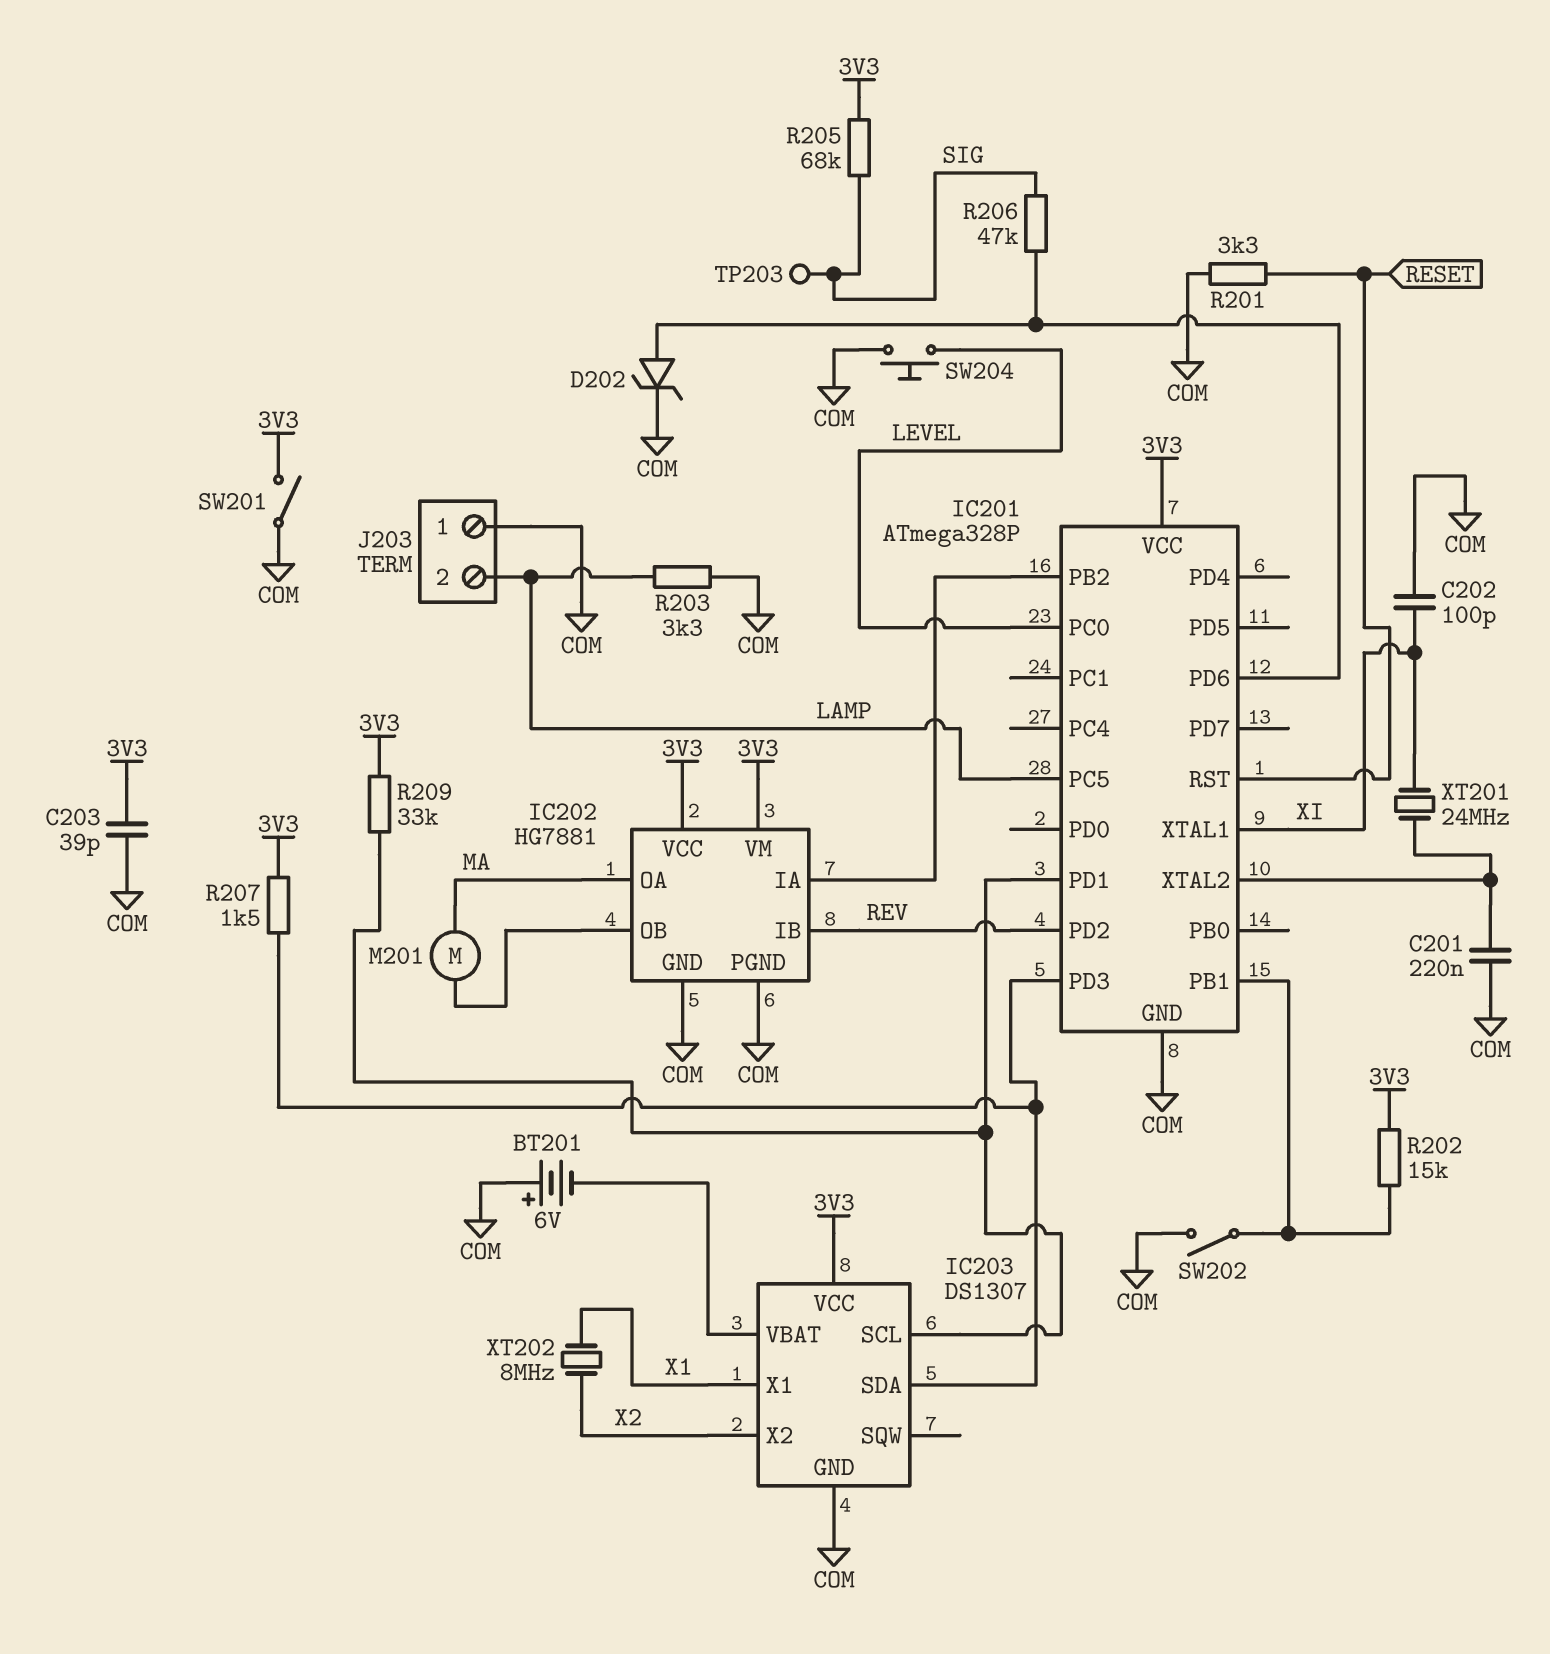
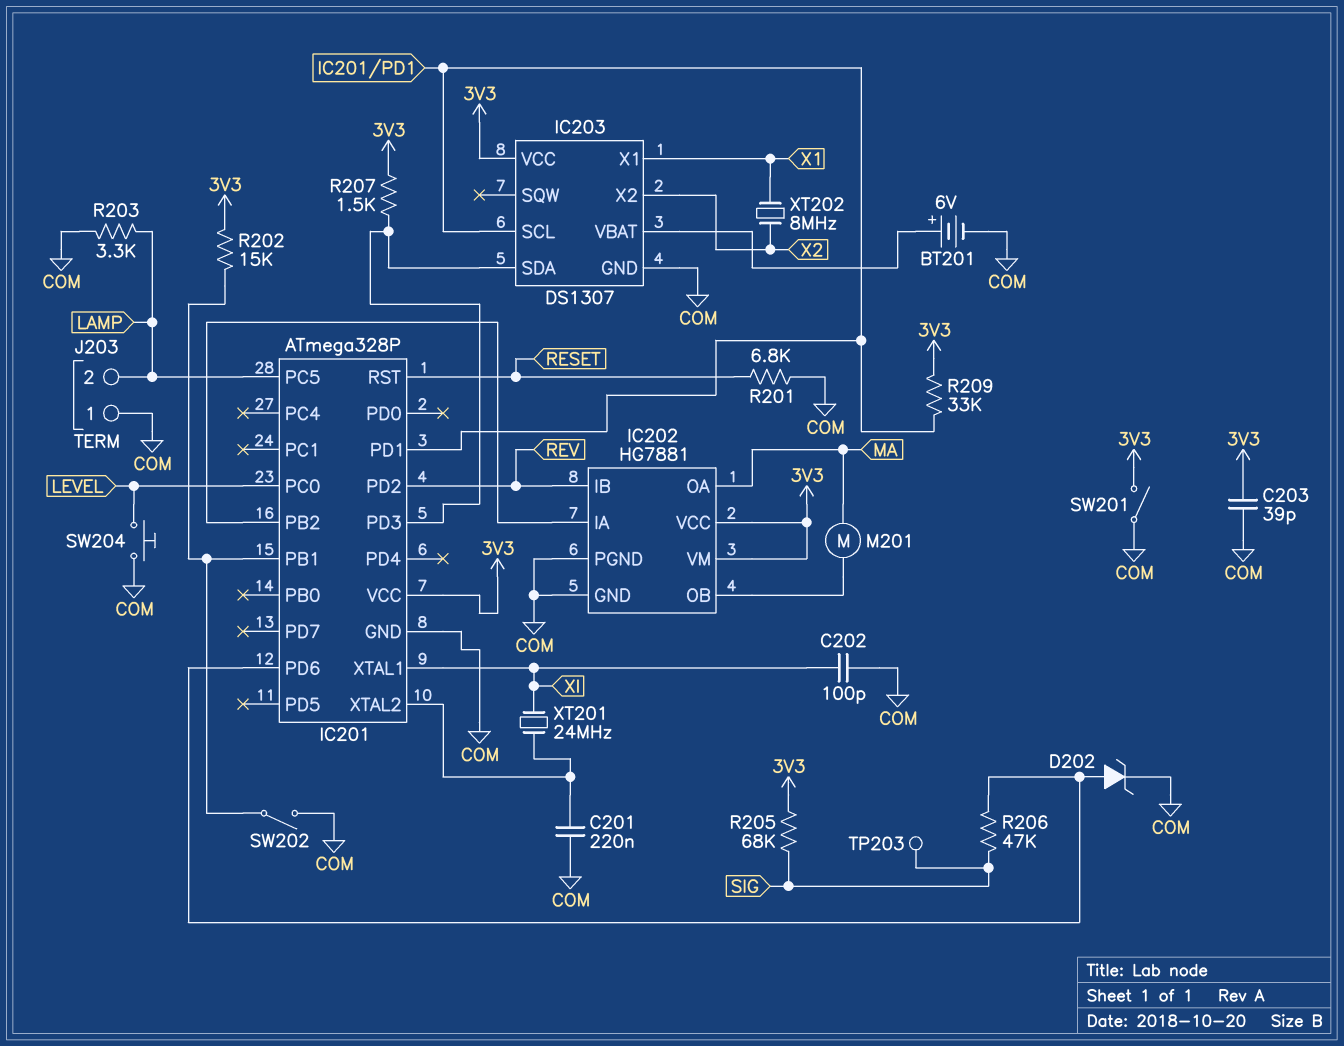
BT201: 6V (plus COM, minus IC203/VBAT) -> 6V (plus IC203/VBAT, minus COM)
R201: 3.3k (COM, RESET) -> 6.8k (COM, RESET)

